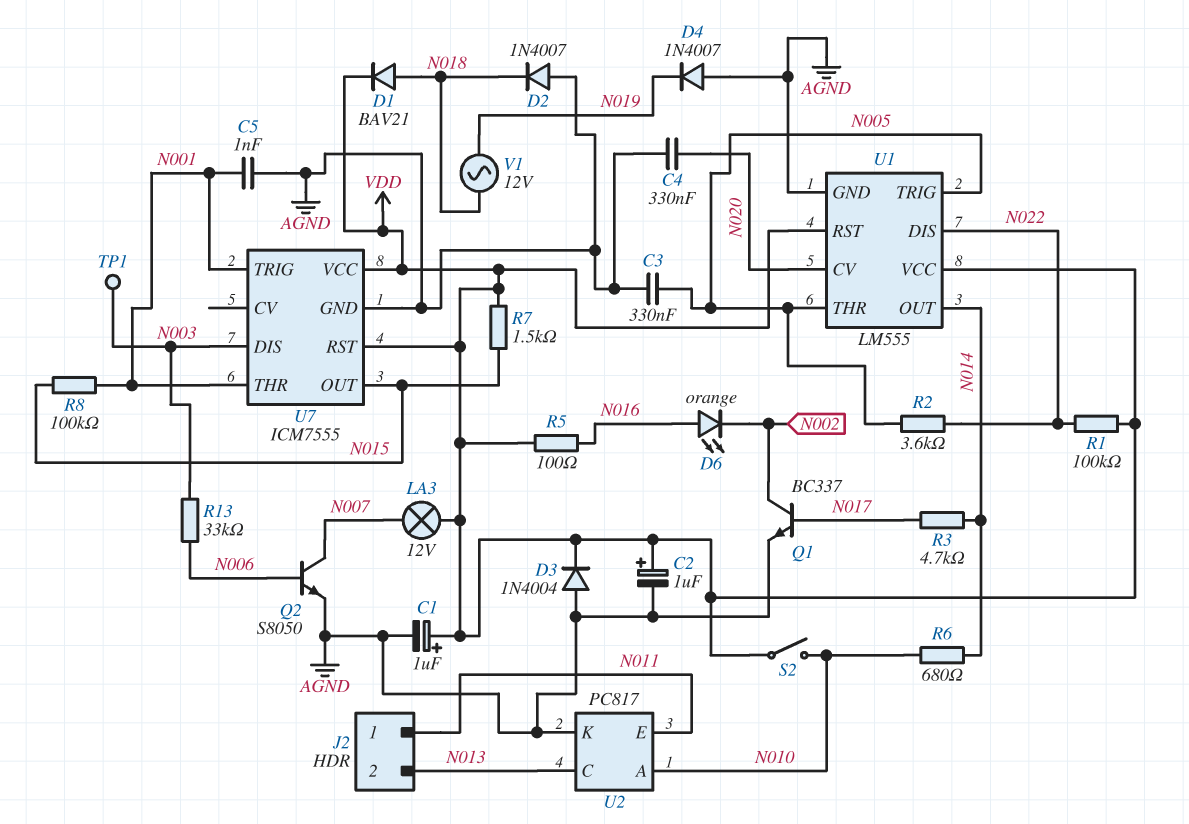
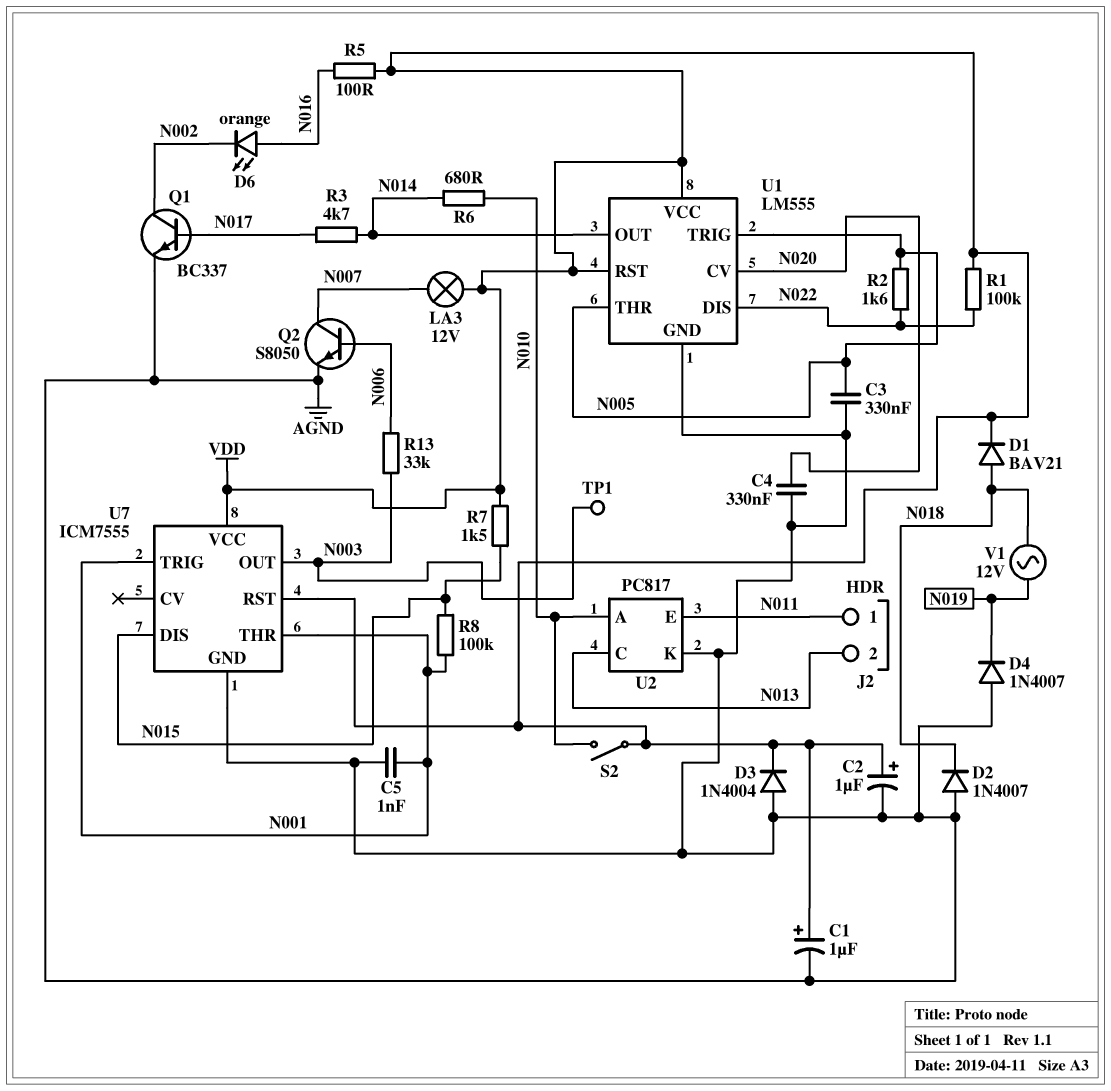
R2: 3.6k (N005, N022) -> 1.6k (N005, N022)
U7 pin DIS: N003 -> N015
U7 pin OUT: N015 -> N003

